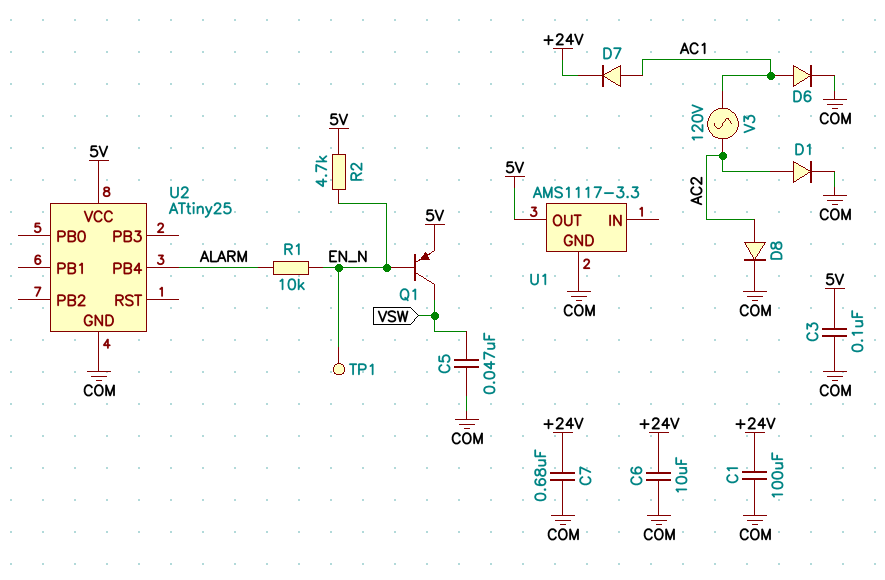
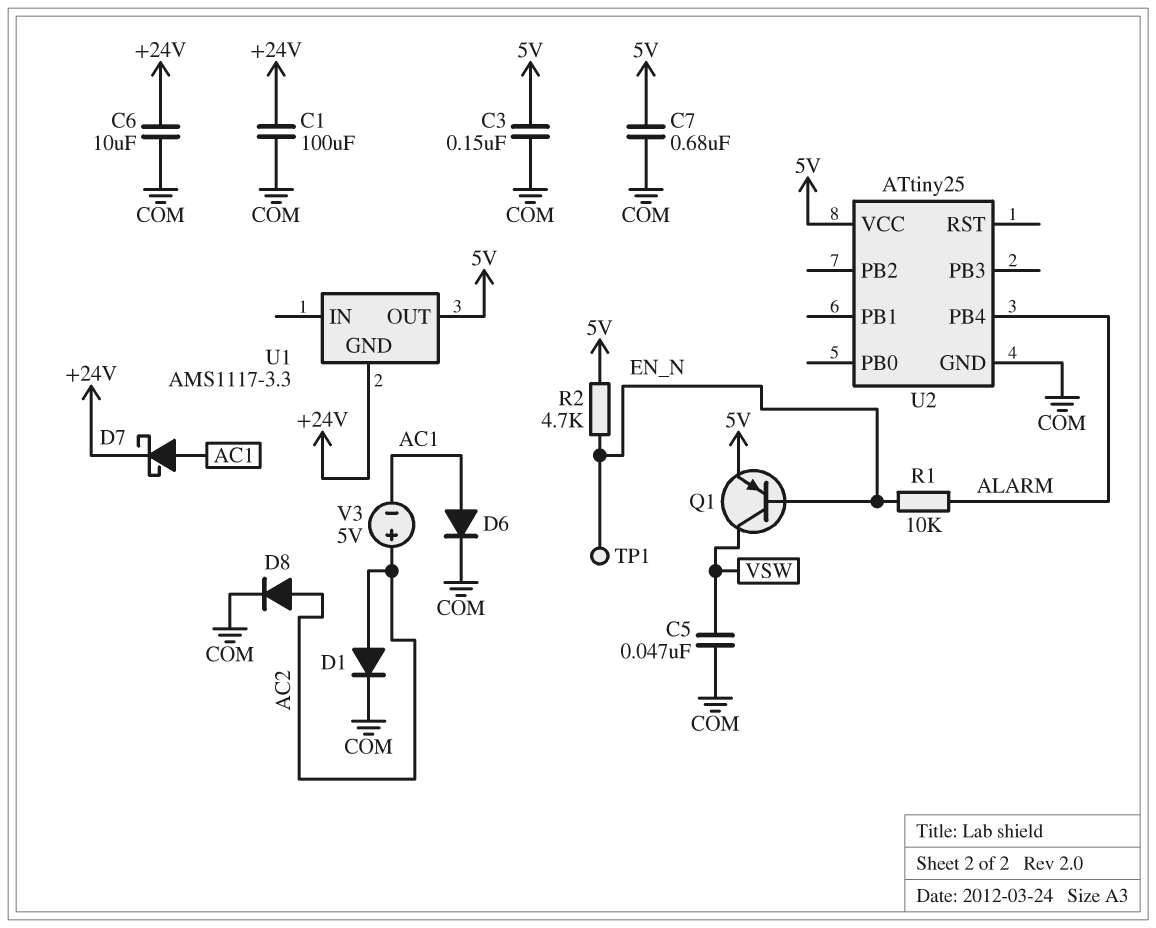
C3: 100nF (5V, COM) -> 150nF (5V, COM)
C7: 680nF (+24V, COM) -> 680nF (5V, COM)
D7: diode (A AC1, K +24V) -> schottky (A AC1, K +24V)
U1 pin GND: COM -> +24V
V3: AC 120V (AC1, AC2) -> 5V (plus AC2, minus AC1)

